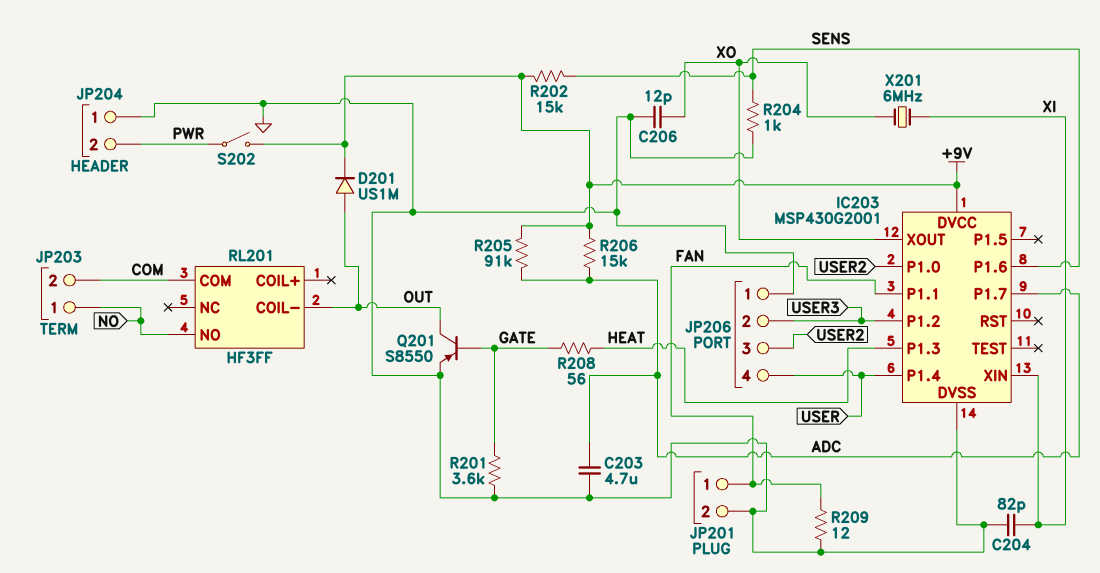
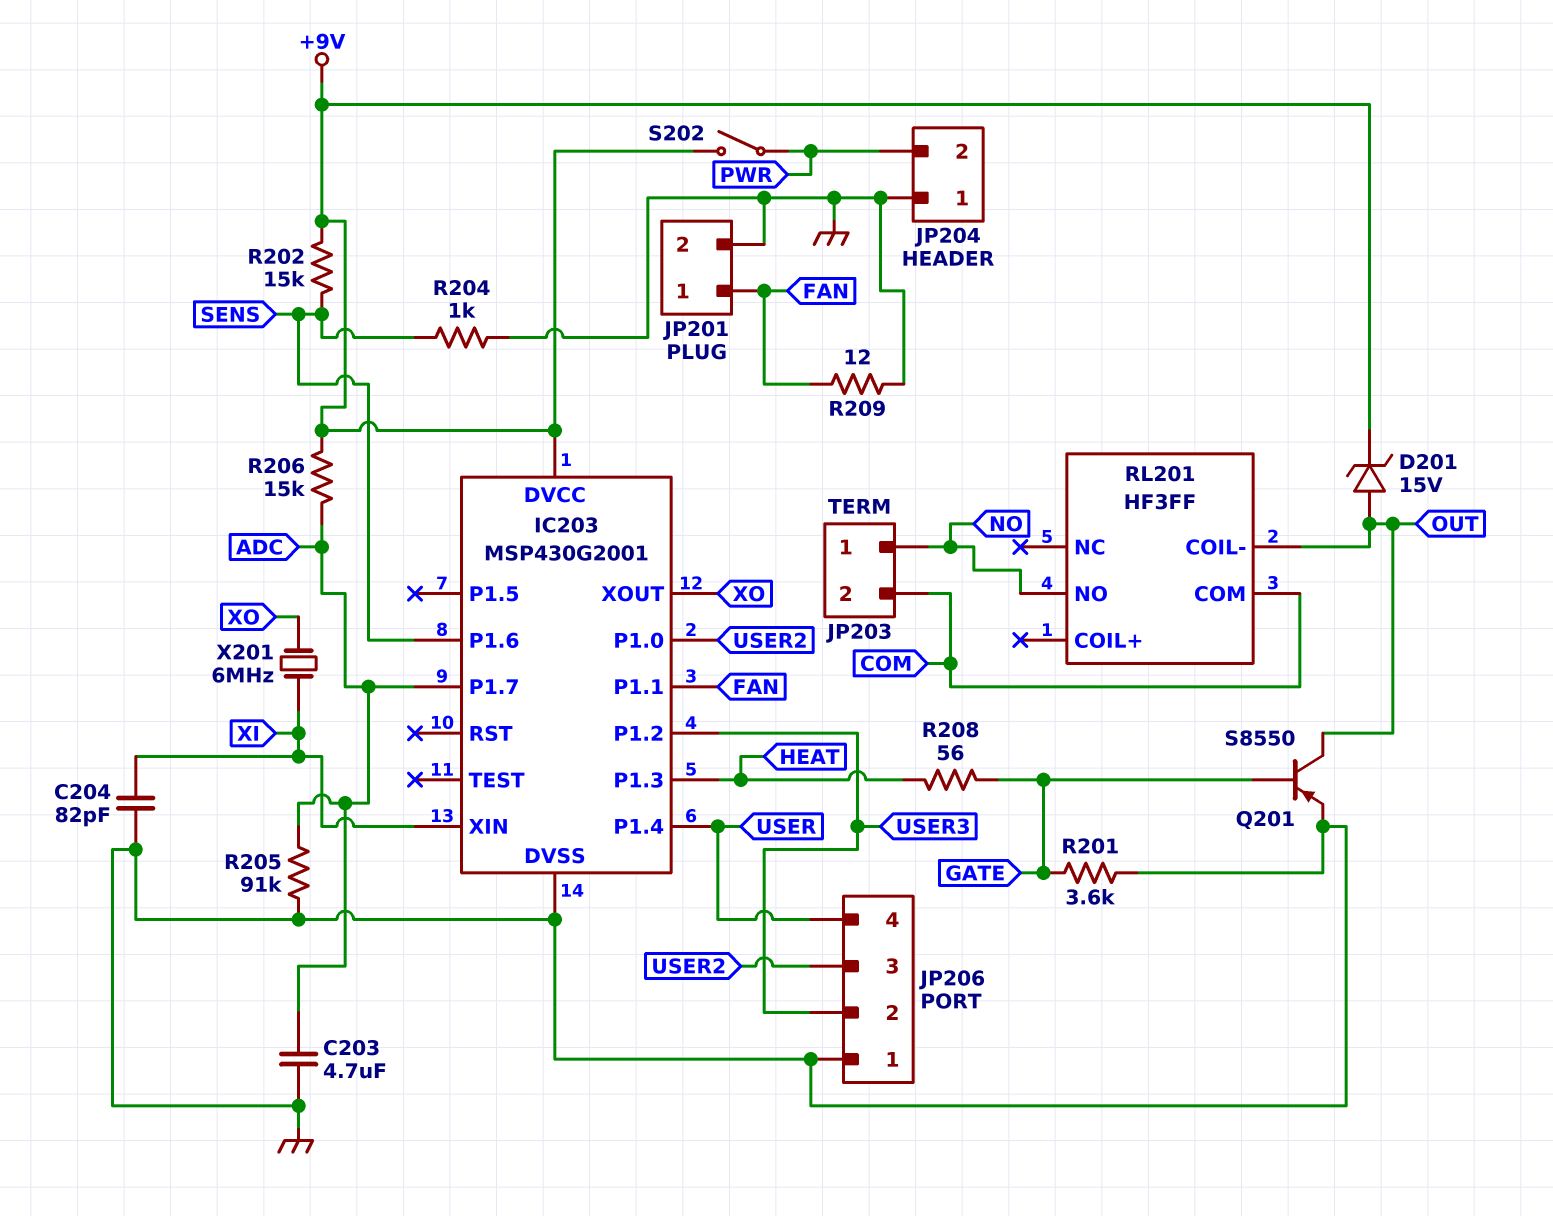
C206: 12pF (GND, XO) -> none
D201: diode US1M (A OUT, K +9V) -> zener 15V (A OUT, K +9V)
R205: 91k (+9V, ADC) -> 91k (ADC, GND)

